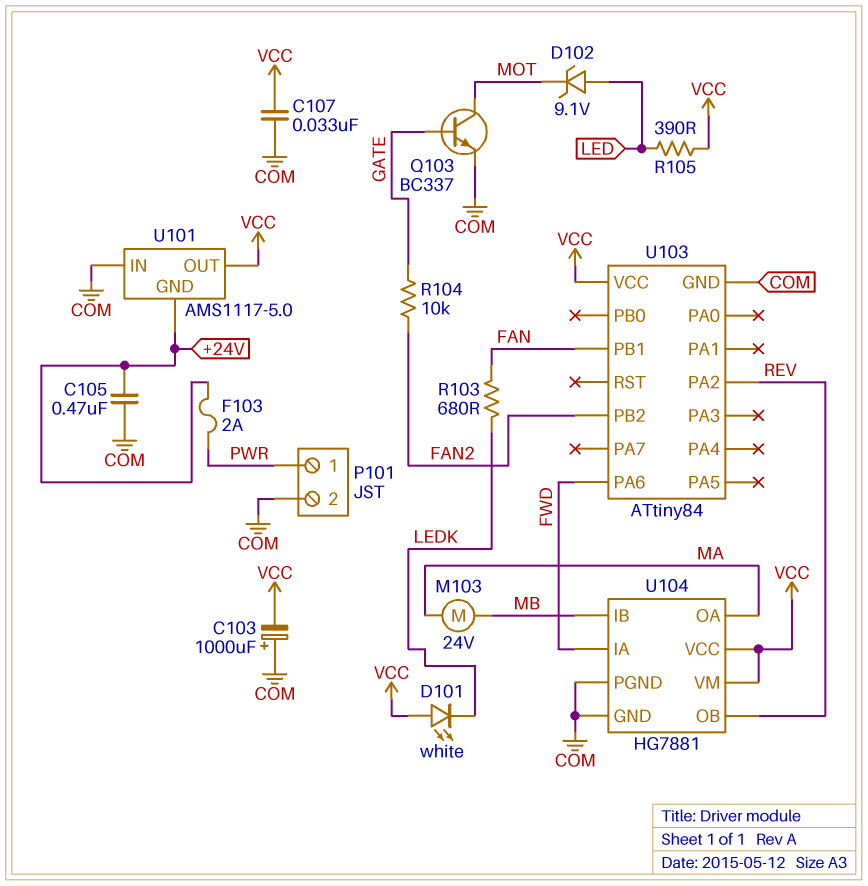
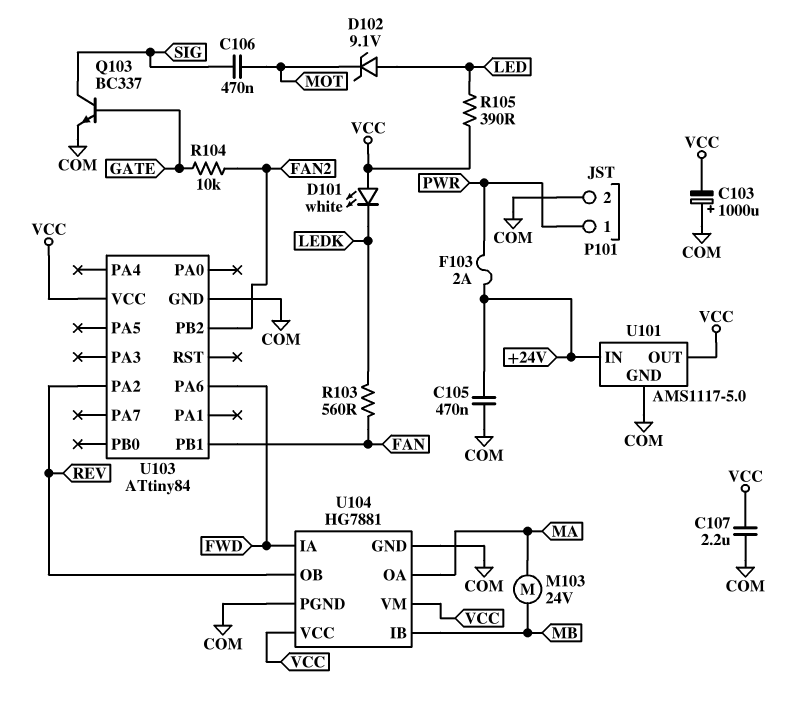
C106: none -> 470nF (MOT, SIG)
C107: 33nF (COM, VCC) -> 2.2uF (COM, VCC)
Q103: NPN BC337 (B GATE, C MOT, E COM) -> NPN BC337 (B GATE, C SIG, E COM)
R103: 680 (FAN, LEDK) -> 560 (FAN, LEDK)
U101 pin GND: +24V -> COM
U101 pin IN: COM -> +24V

